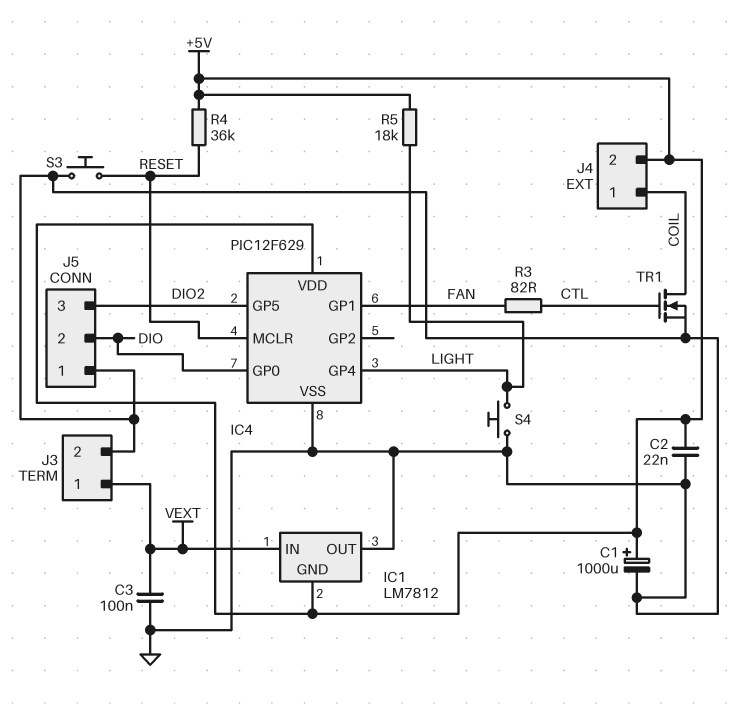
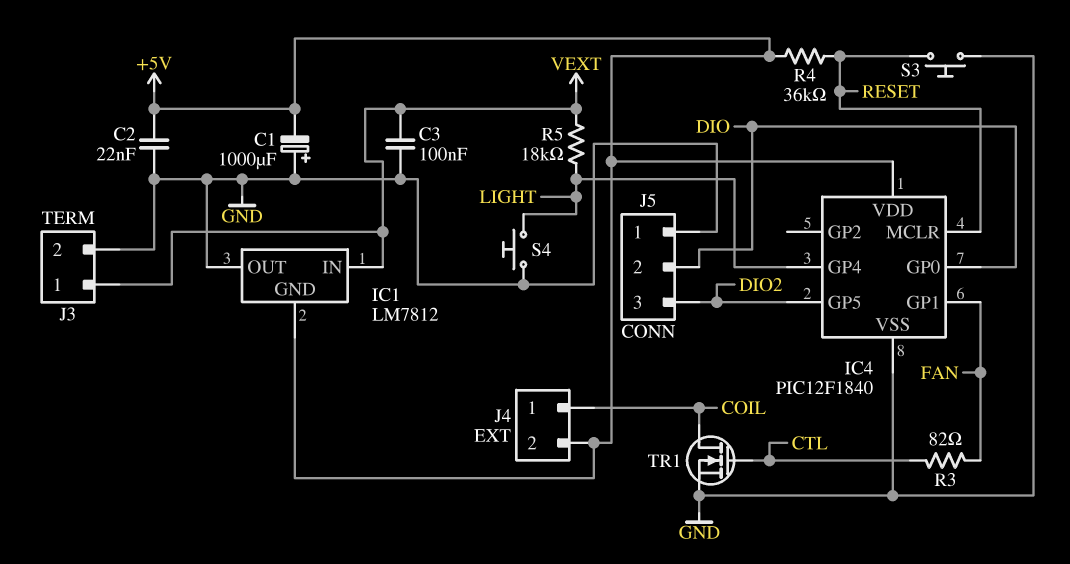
C1: 1000uF (plus +5V, minus GND) -> 1000uF (plus GND, minus +5V)
IC4: PIC12F629 -> PIC12F1840
R5: 18k (+5V, LIGHT) -> 18k (LIGHT, VEXT)

